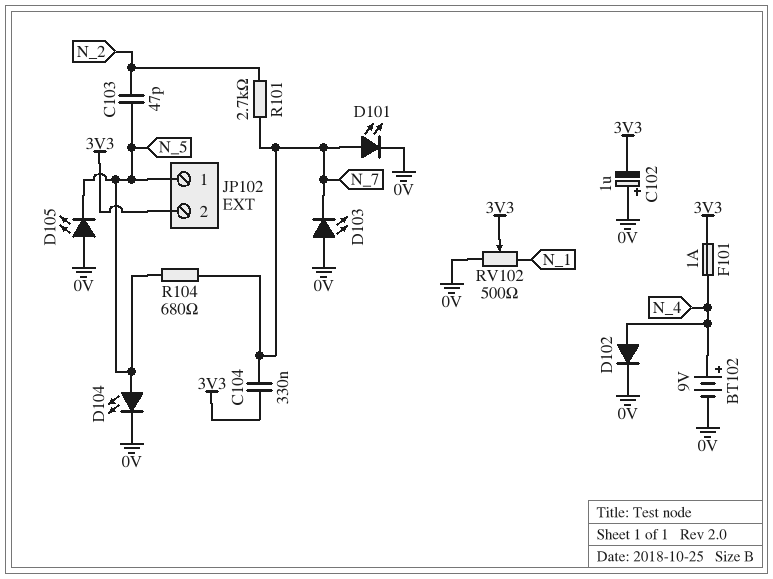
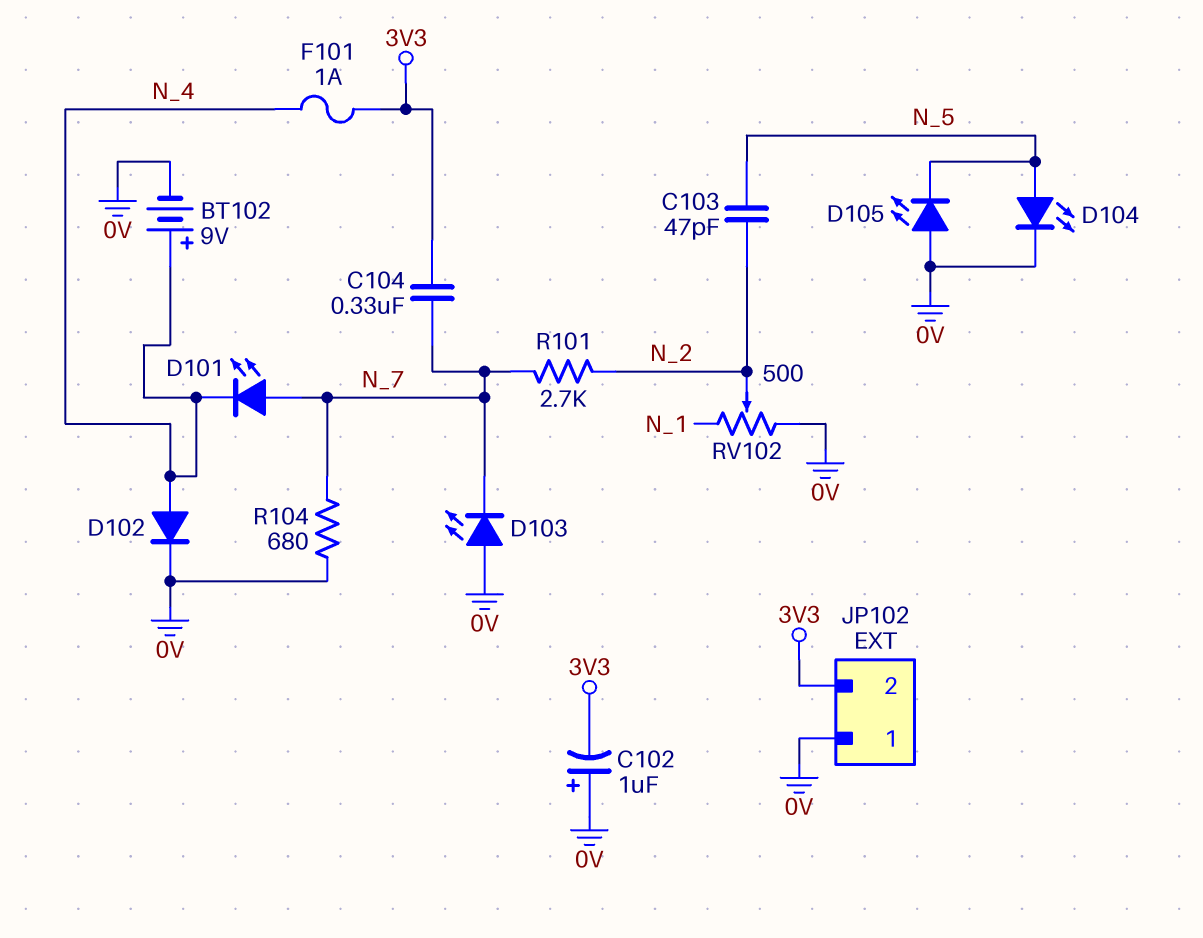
D101: LED (A N_7, K 0V) -> LED (A N_7, K N_4)
JP102 pin 1: N_5 -> 0V
R104: 680 (N_5, N_7) -> 680 (0V, N_7)
RV102: 500 (0V, N_1, wiper 3V3) -> 500 (0V, N_1, wiper N_2)

